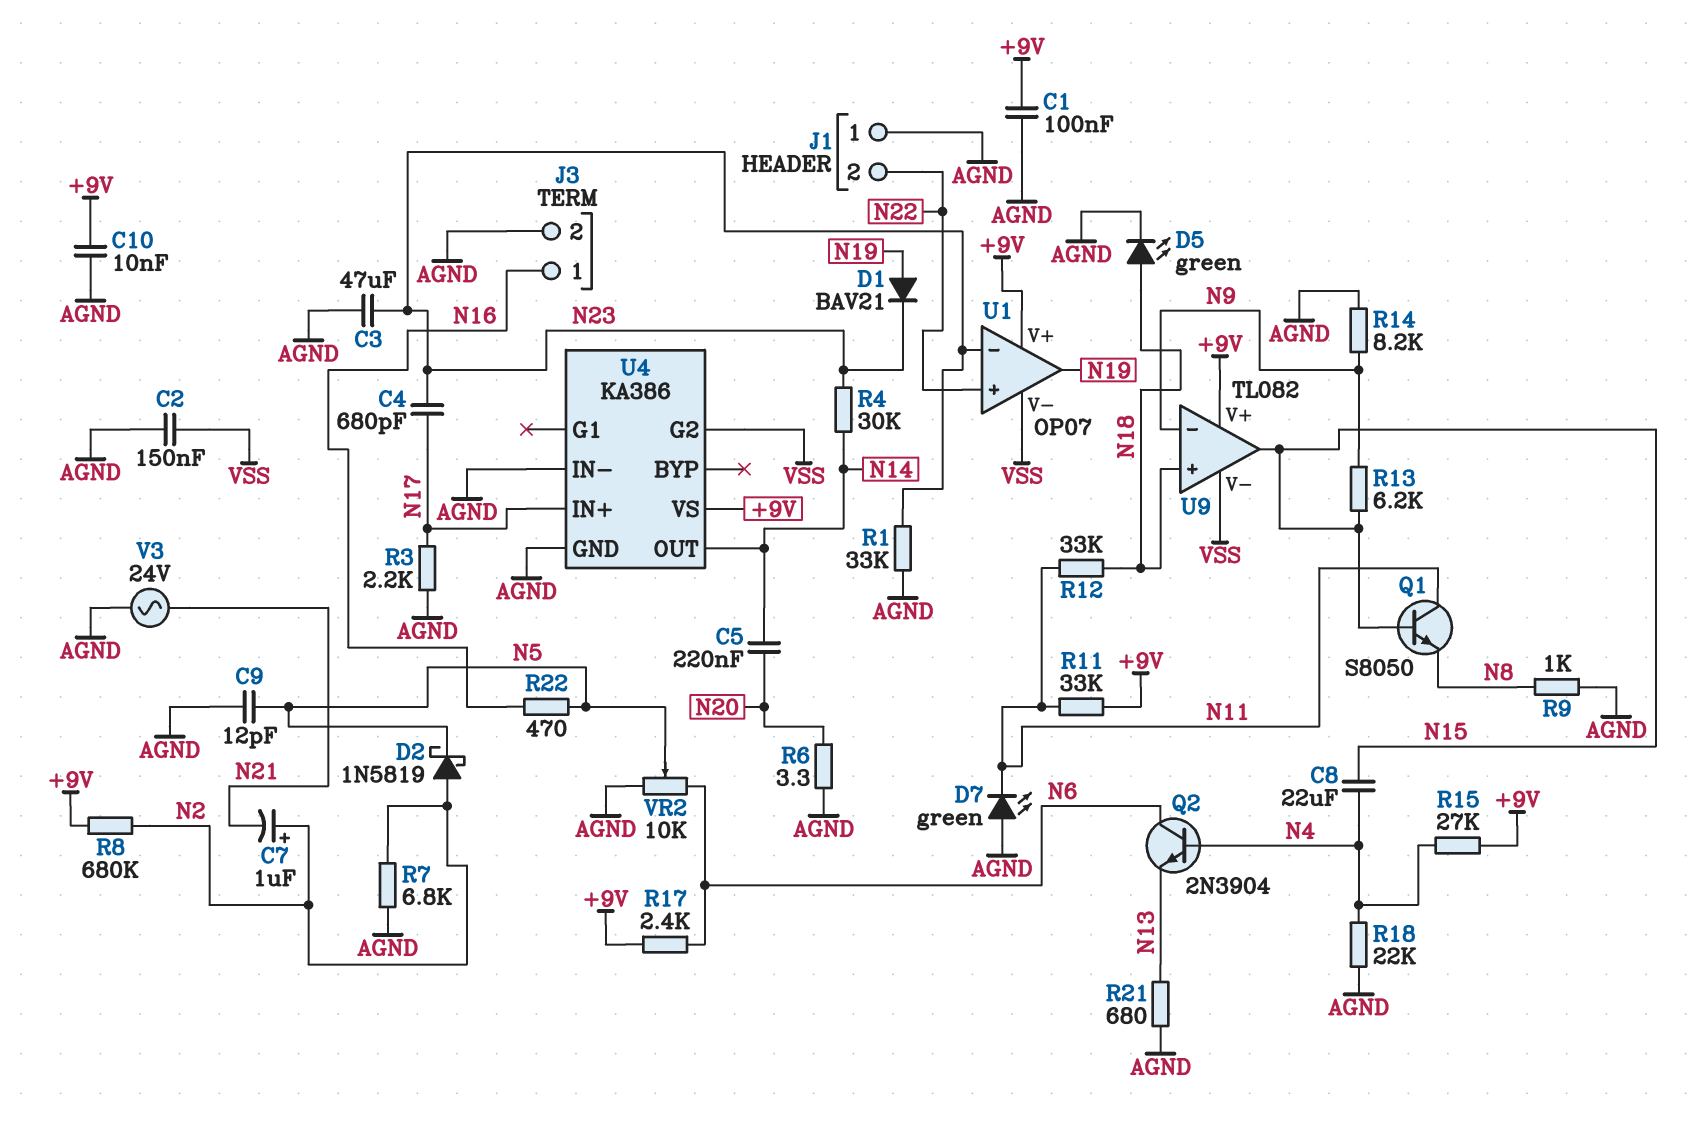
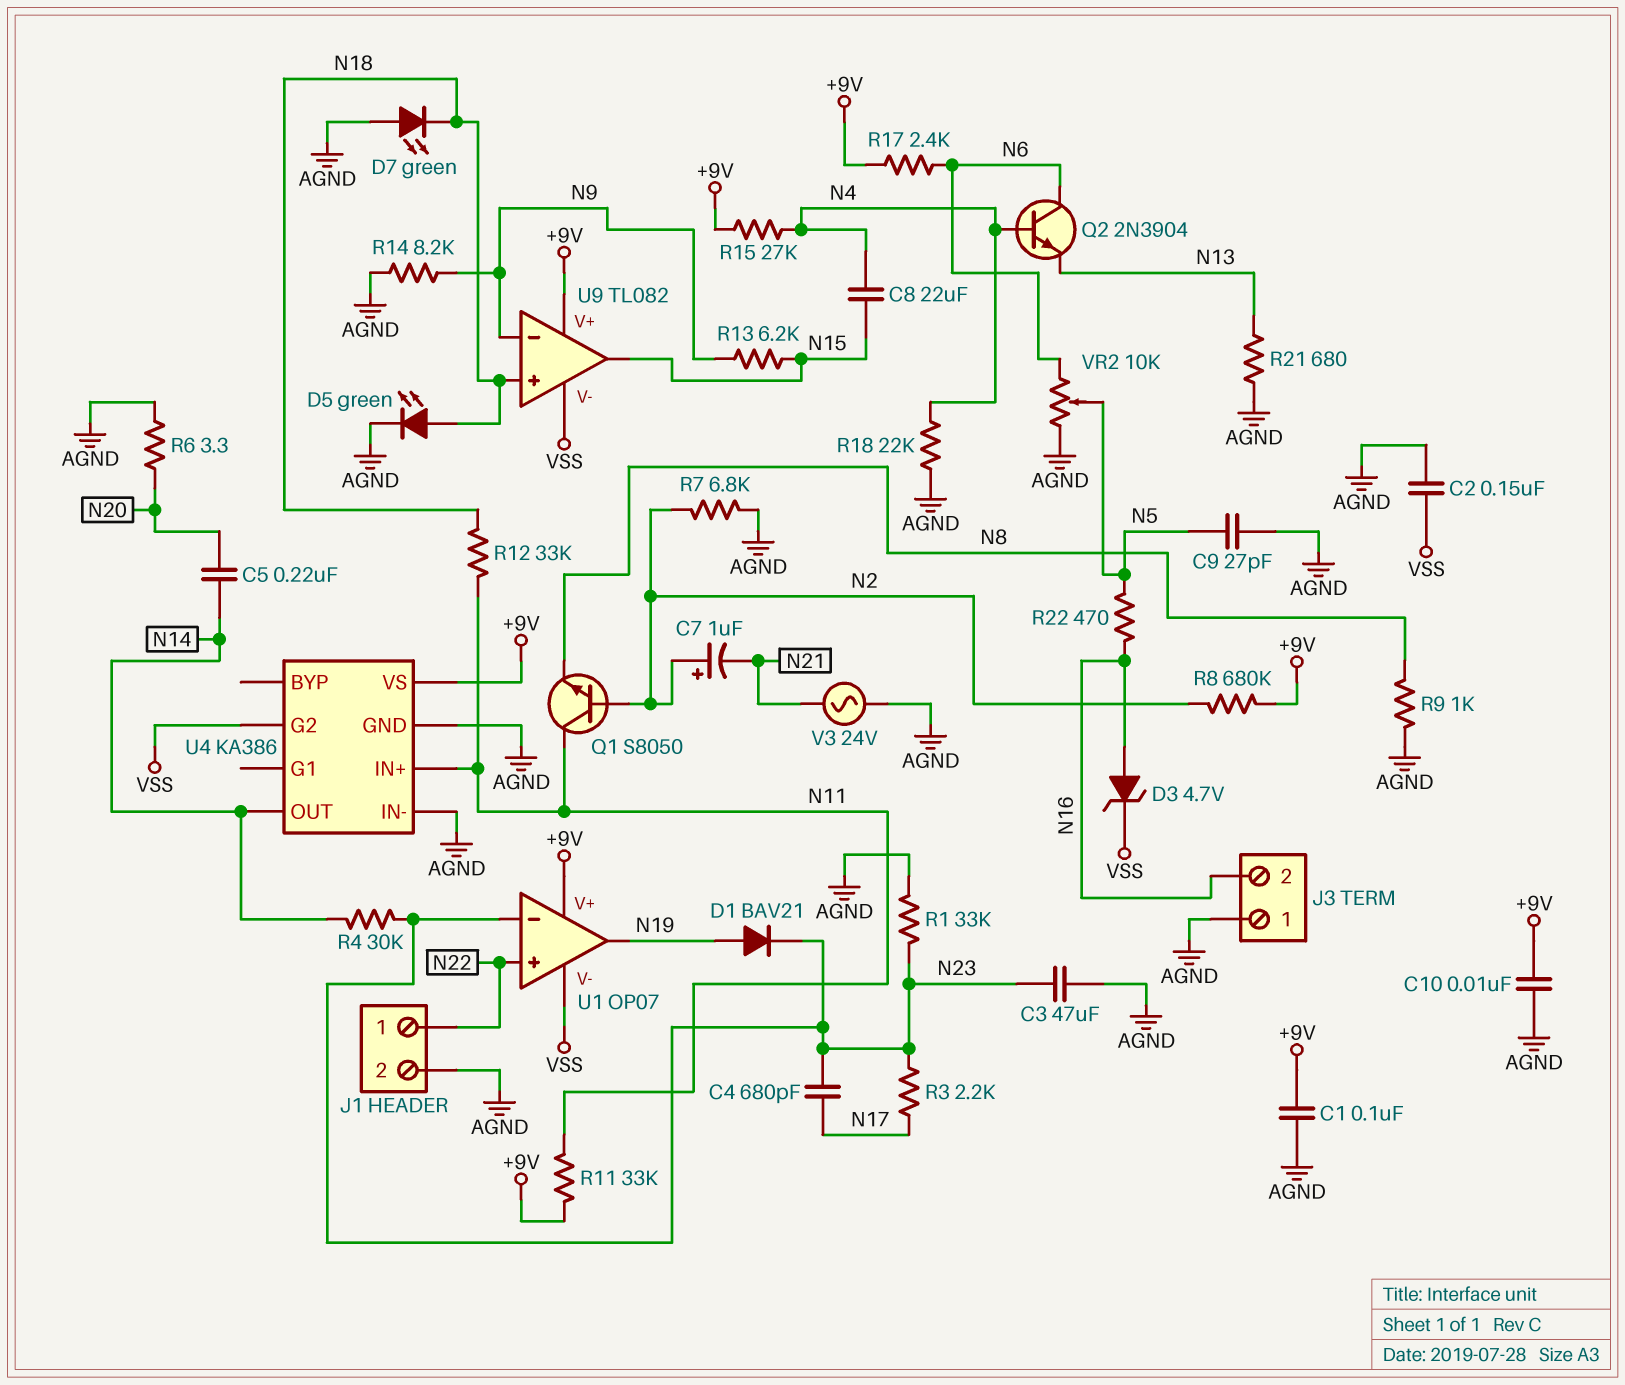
C9: 12pF (AGND, N5) -> 27pF (AGND, N5)
D2: schottky 1N5819 (A N2, K N5) -> none
D3: none -> zener 4.7V (A N16, K VSS)
D7: LED green (A AGND, K N11) -> LED green (A AGND, K N18)
J1 pin 1: AGND -> N22
J1 pin 2: N22 -> AGND
J3 pin 1: N16 -> AGND
J3 pin 2: AGND -> N16
Q1: NPN S8050 (B N15, C N11, E N8) -> NPN S8050 (B N2, C N11, E N8)
R3: 2.2k (AGND, N17) -> 2.2k (N17, N23)
U4 pin IN+: N17 -> N11

